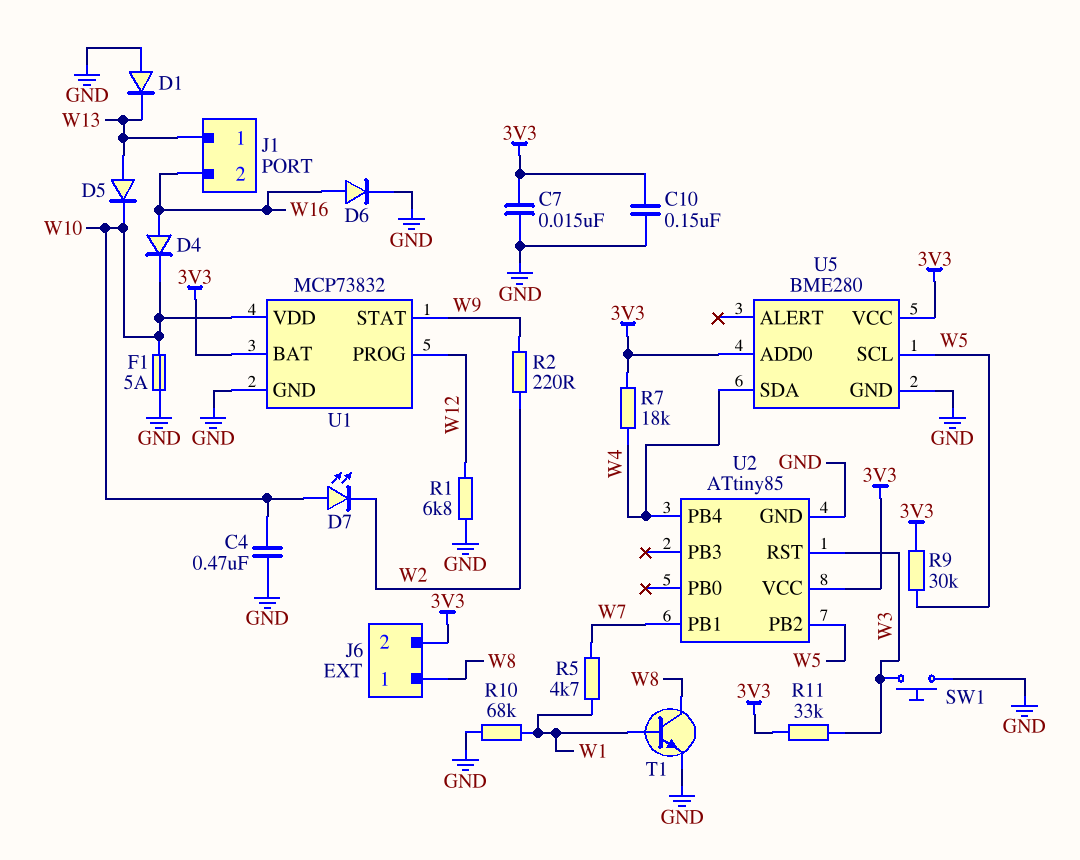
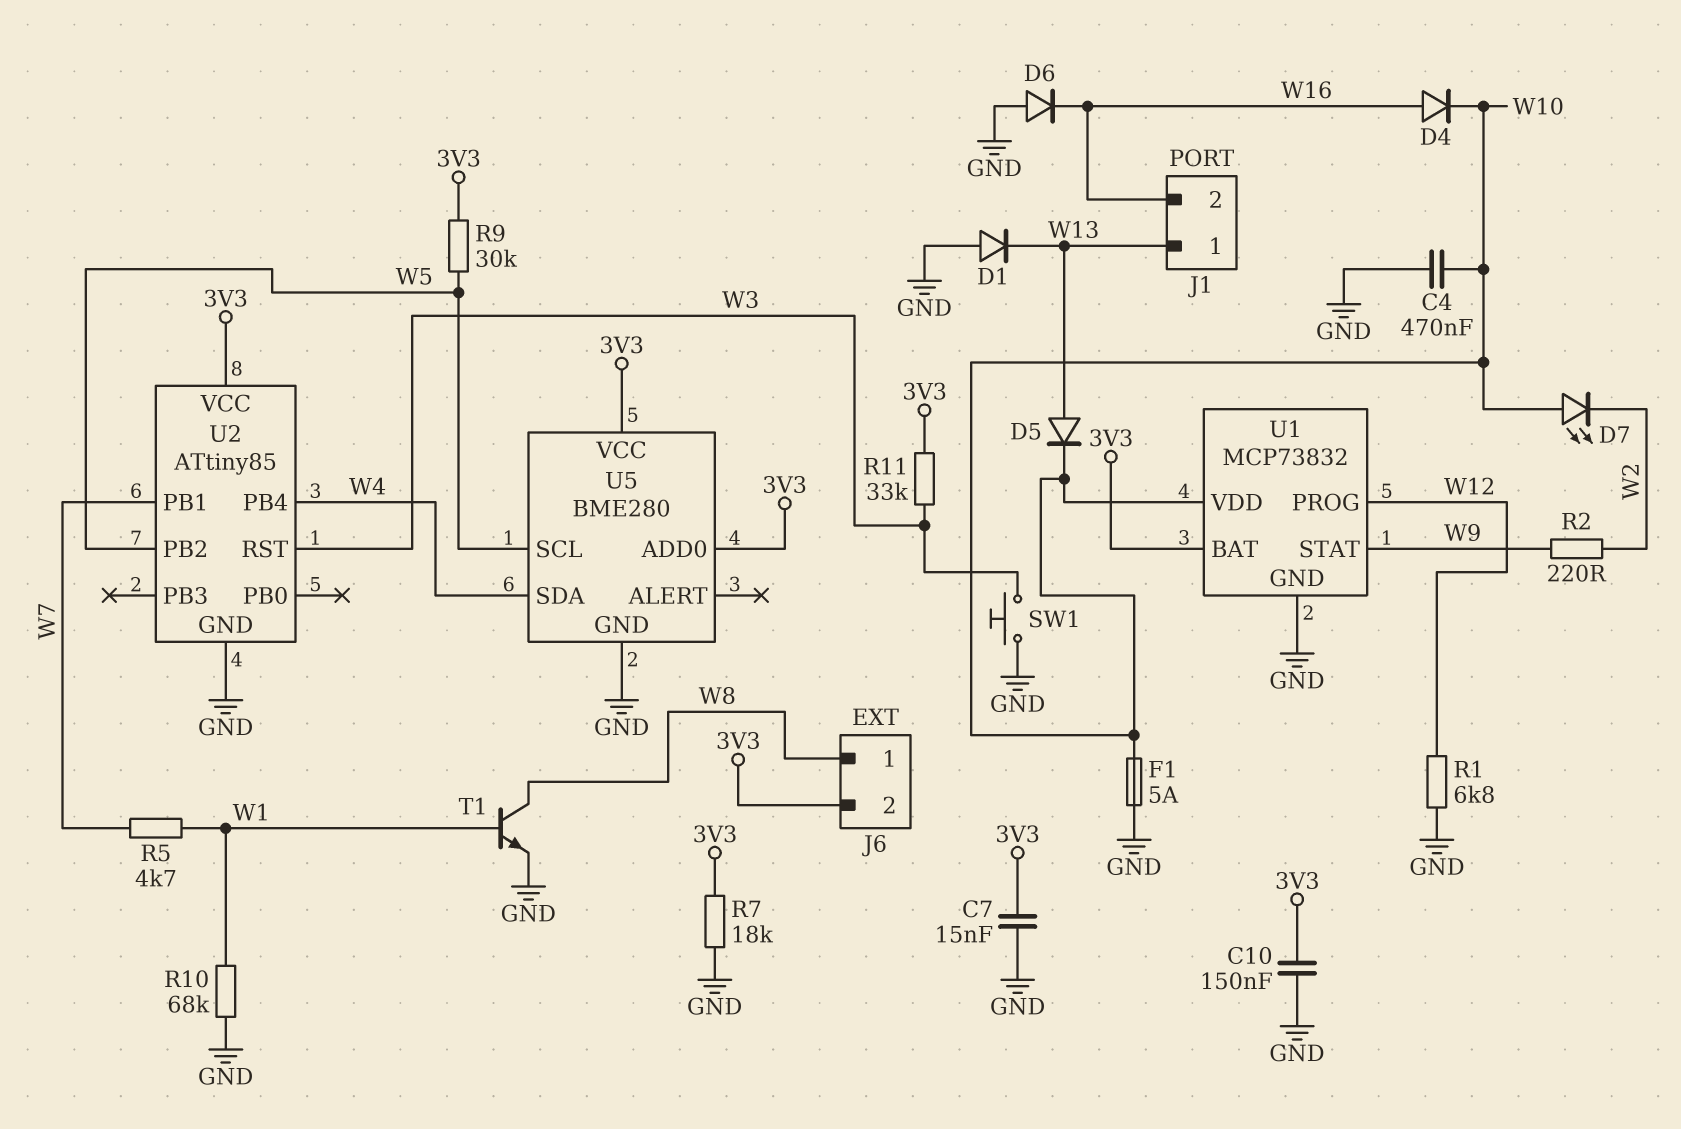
D6: diode (A W16, K GND) -> diode (A GND, K W16)
R7: 18k (3V3, W4) -> 18k (3V3, GND)

